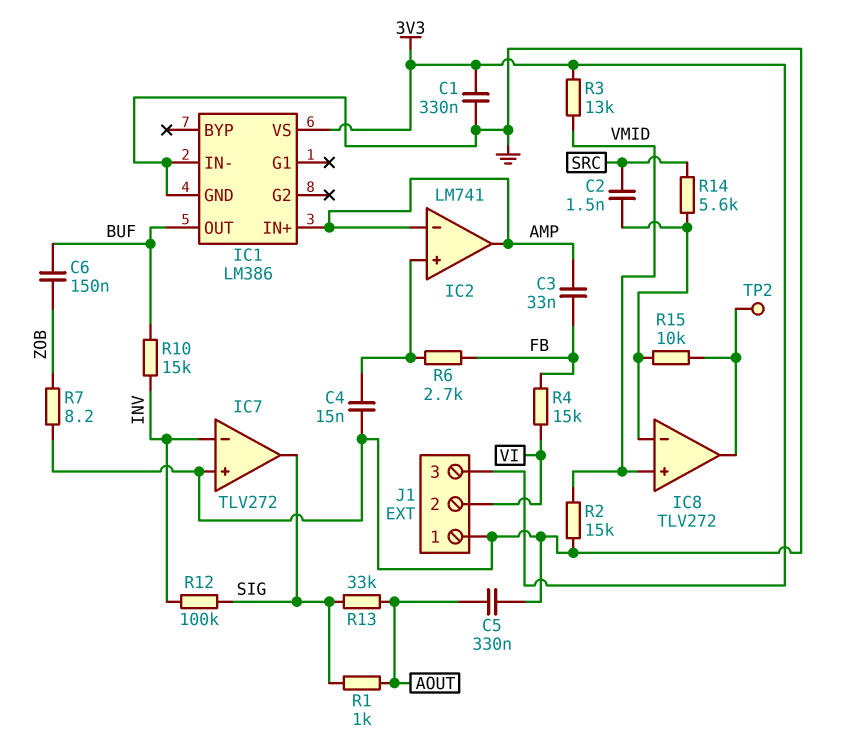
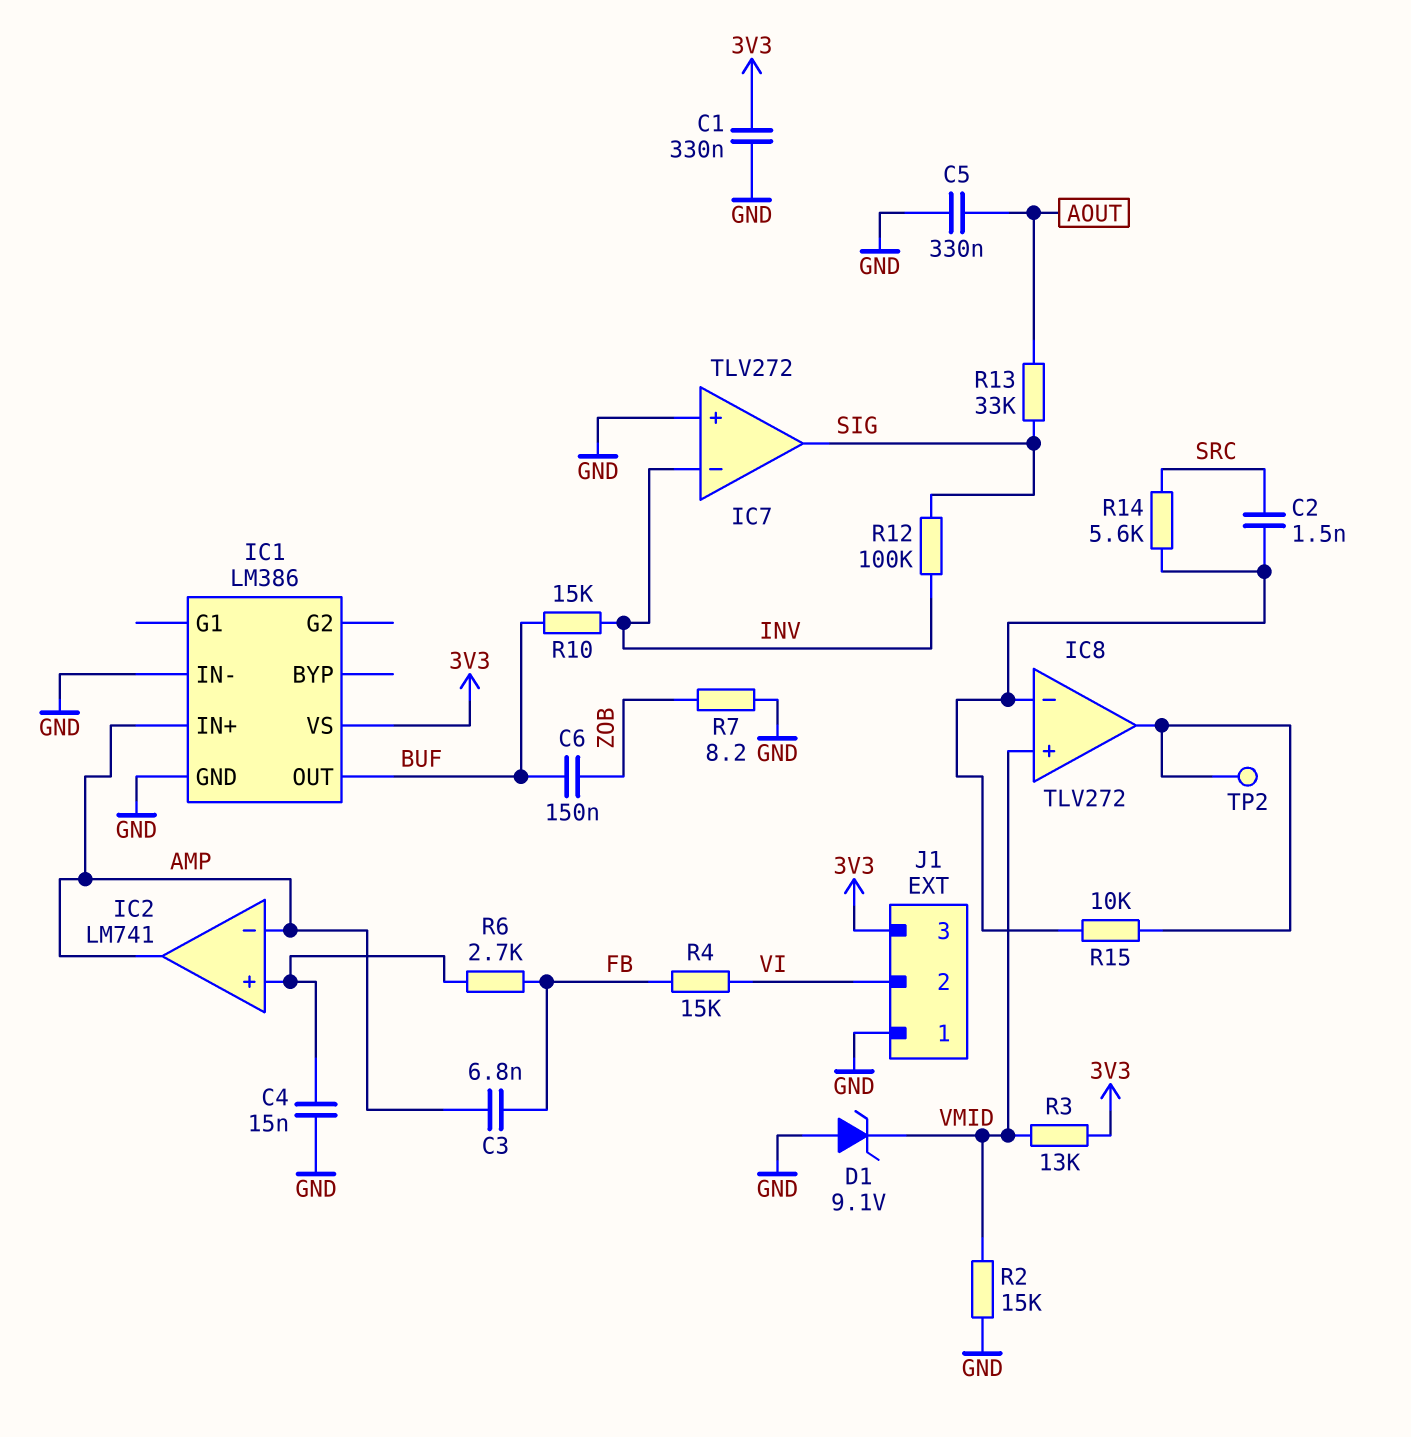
C3: 33nF (AMP, FB) -> 6.8nF (AMP, FB)
D1: none -> zener 9.1V (A GND, K VMID)
R1: 1k (AOUT, SIG) -> none

